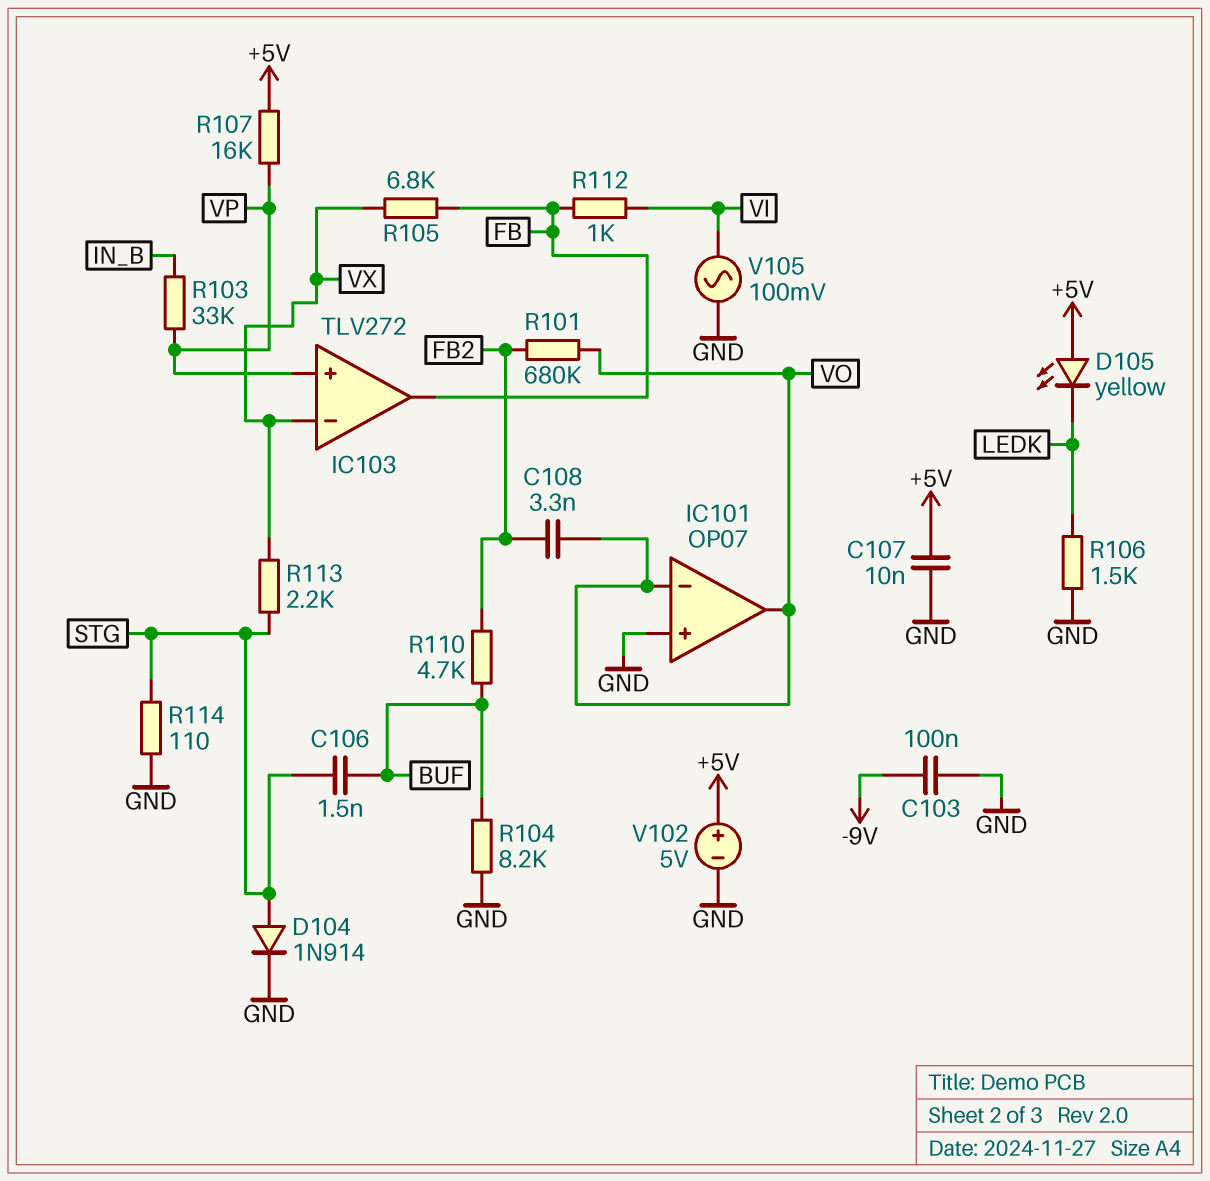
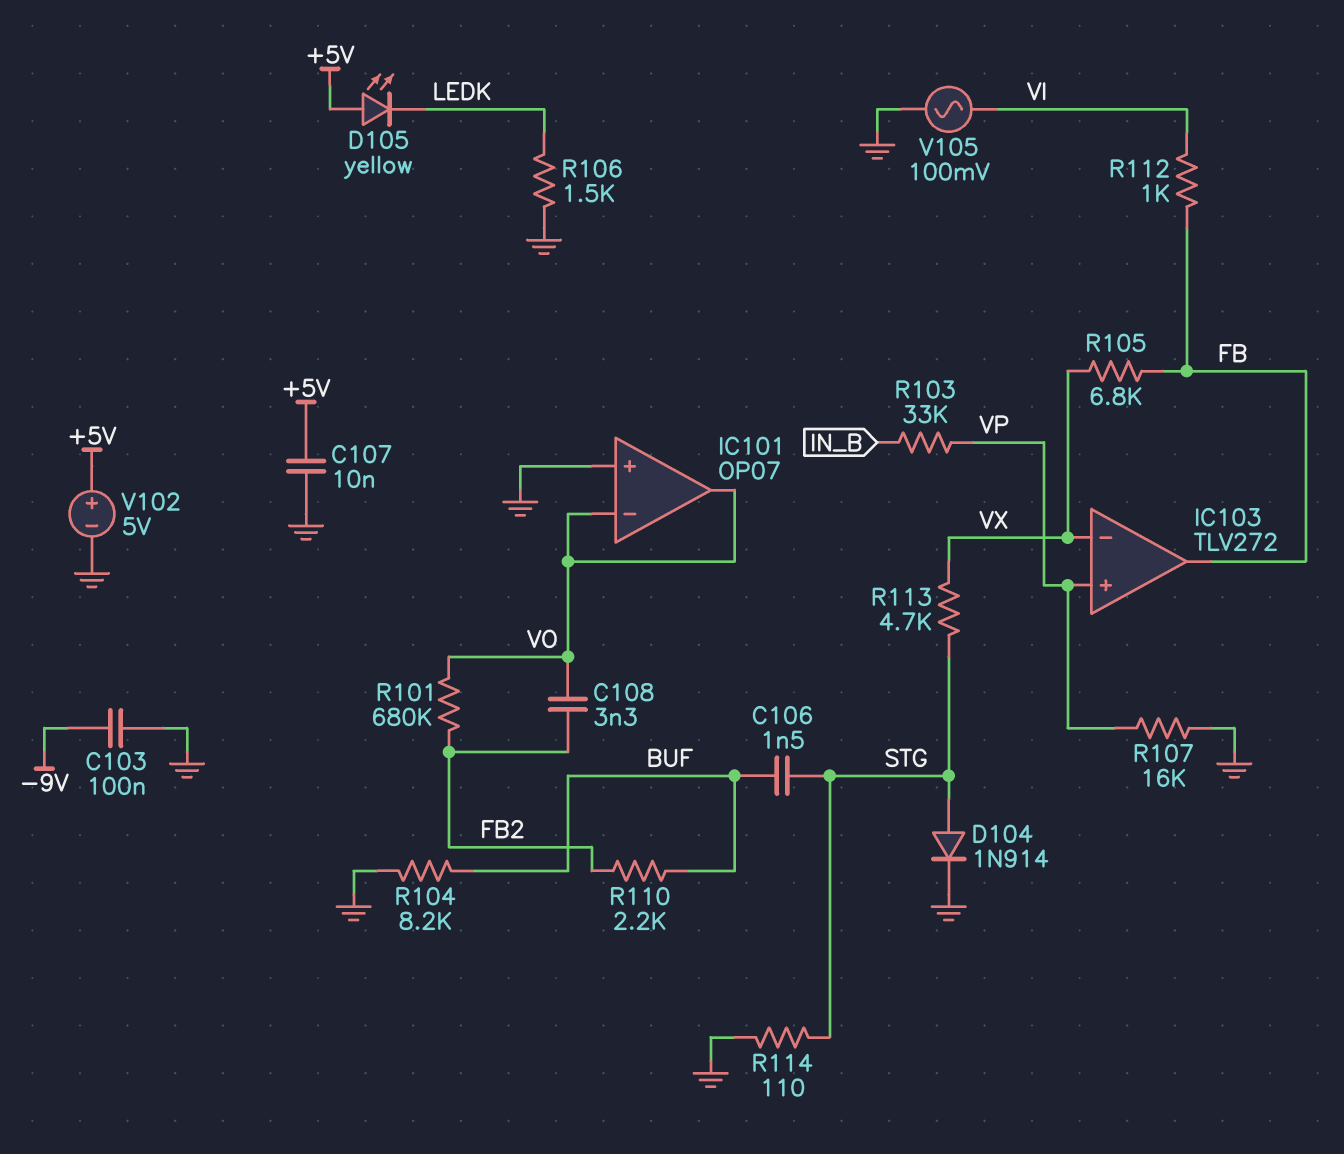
R107: 16k (+5V, VP) -> 16k (GND, VP)
R110: 4.7k (BUF, FB2) -> 2.2k (BUF, FB2)
R113: 2.2k (STG, VX) -> 4.7k (STG, VX)

